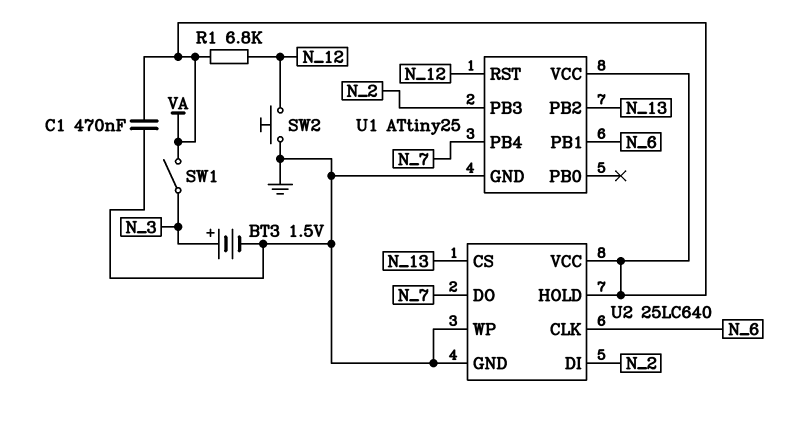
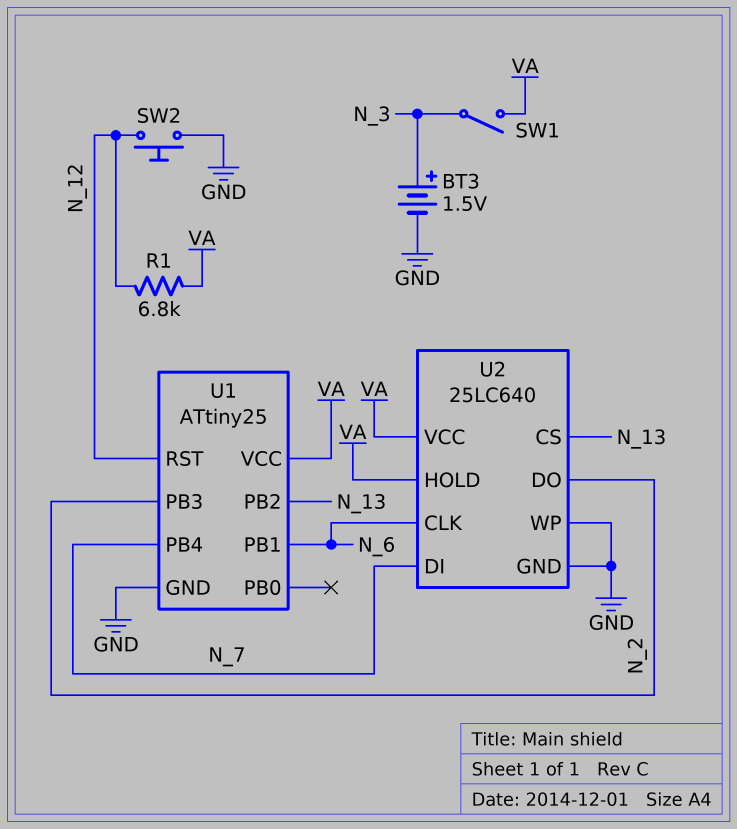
C1: 470nF (GND, VA) -> none
U2 pin DI: N_2 -> N_7
U2 pin DO: N_7 -> N_2

